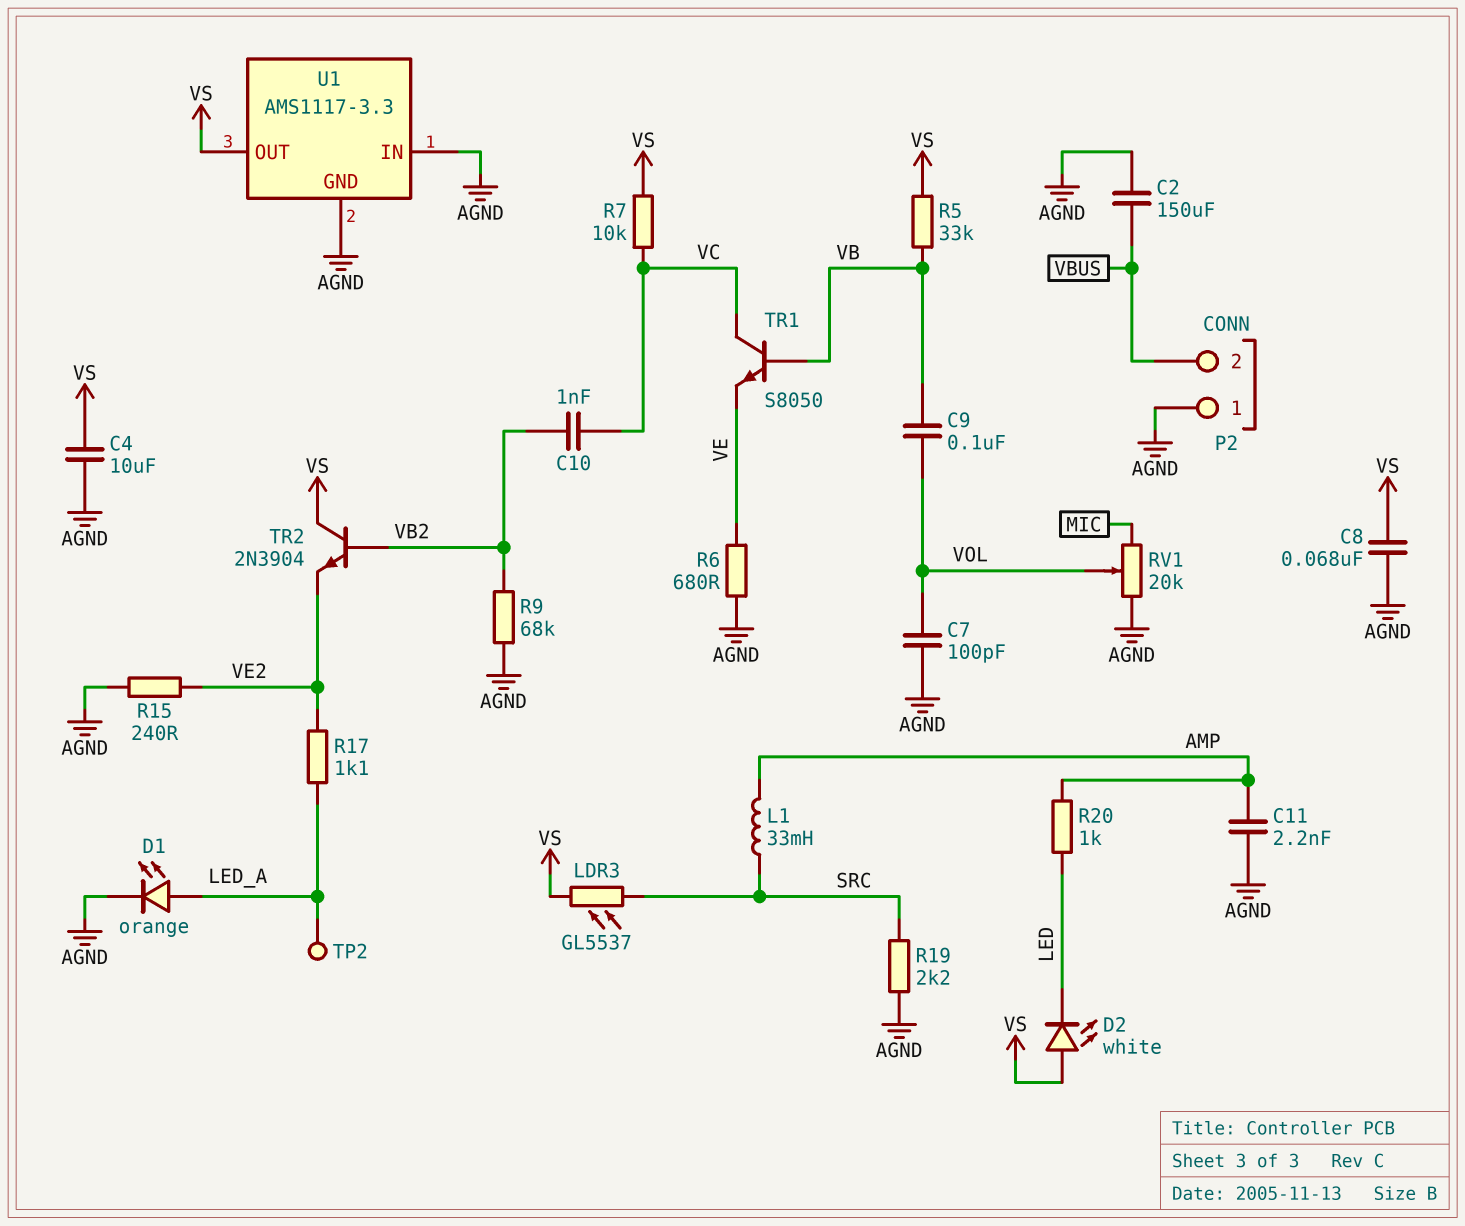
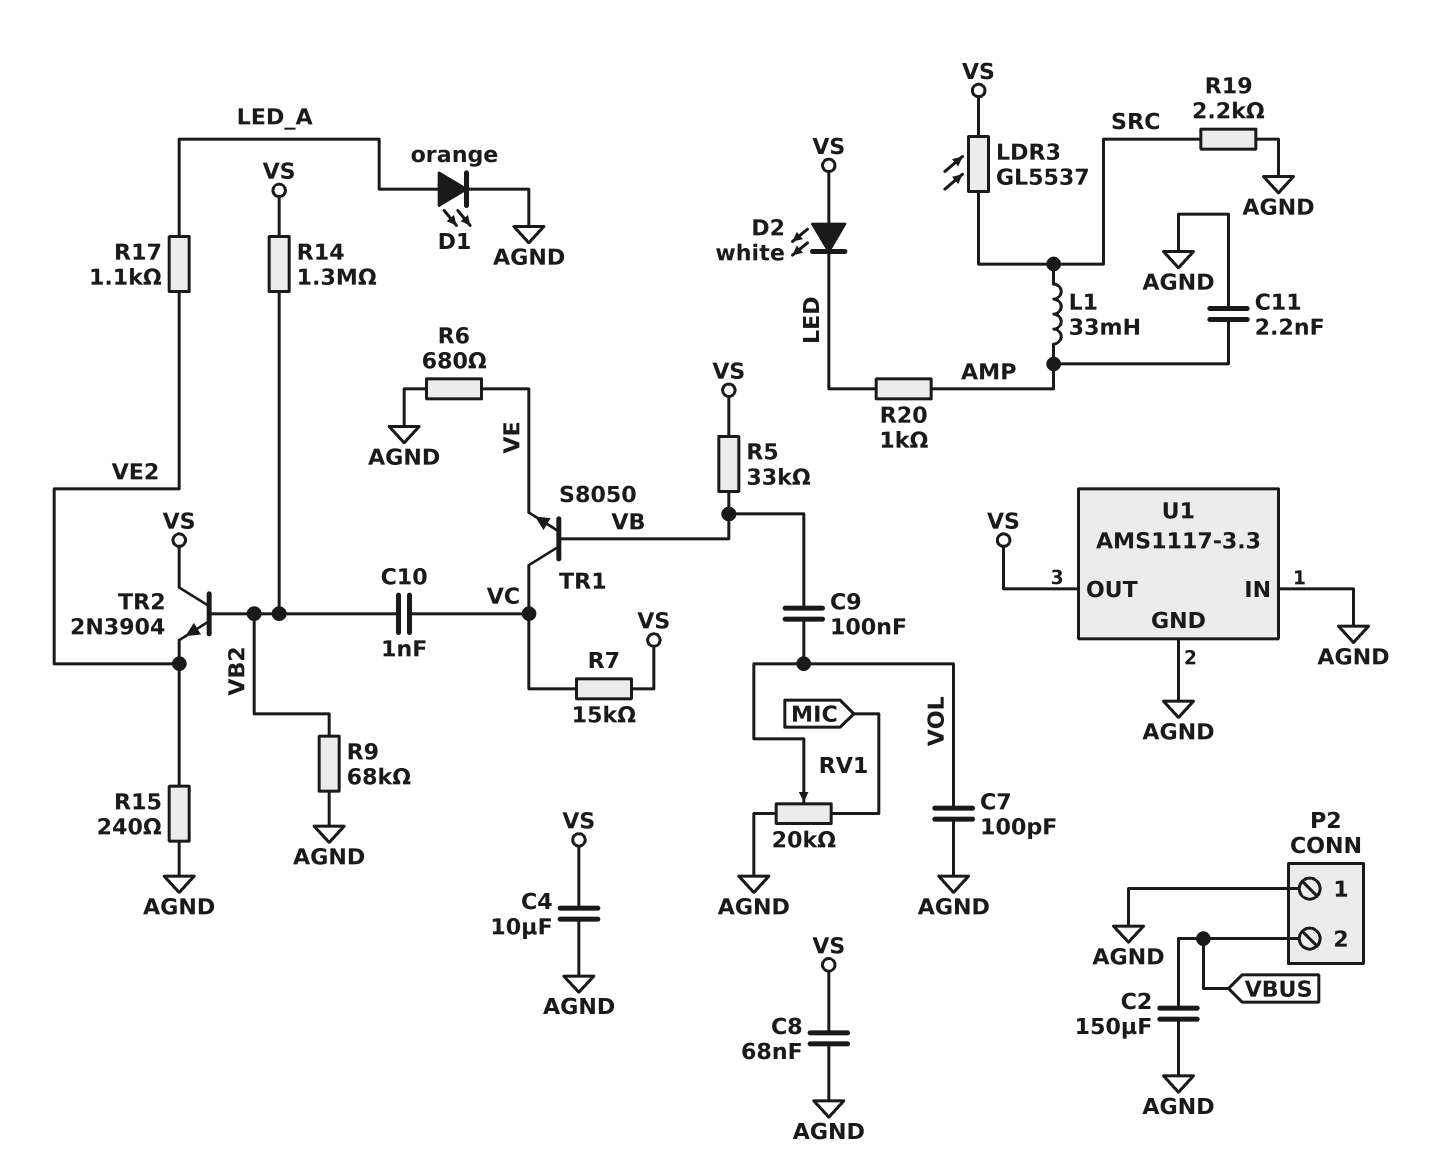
R7: 10k (VC, VS) -> 15k (VC, VS)
R14: none -> 1.3M (VB2, VS)
TP2: test point (LED_A) -> none

